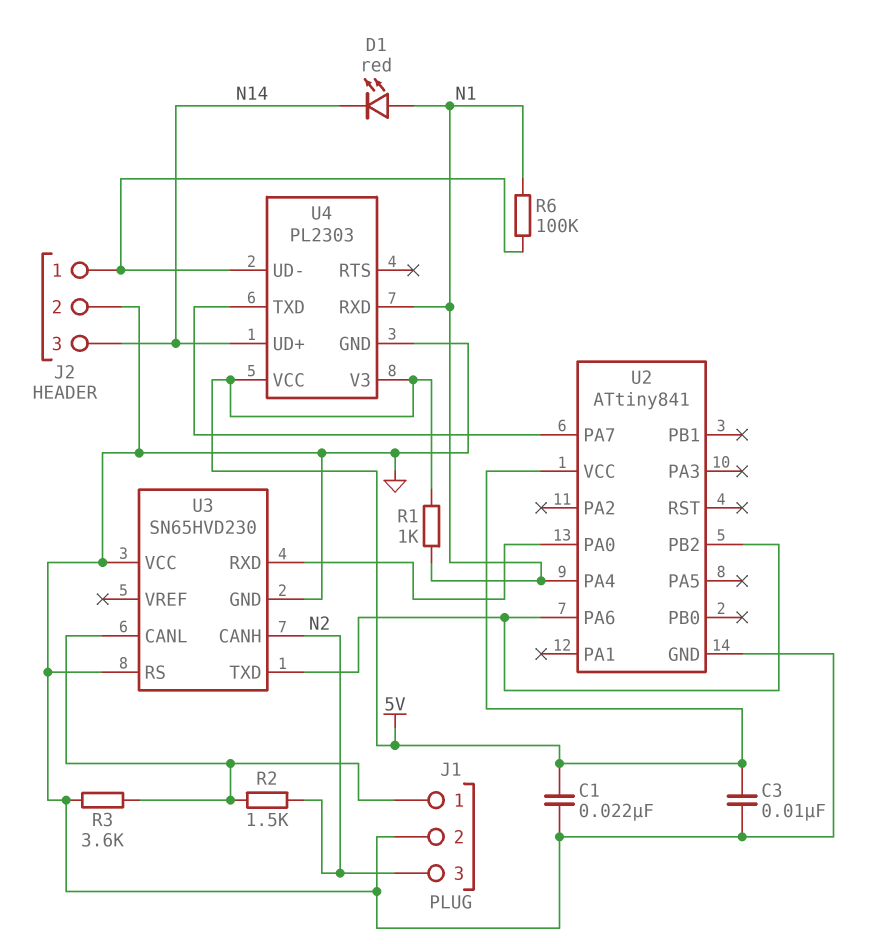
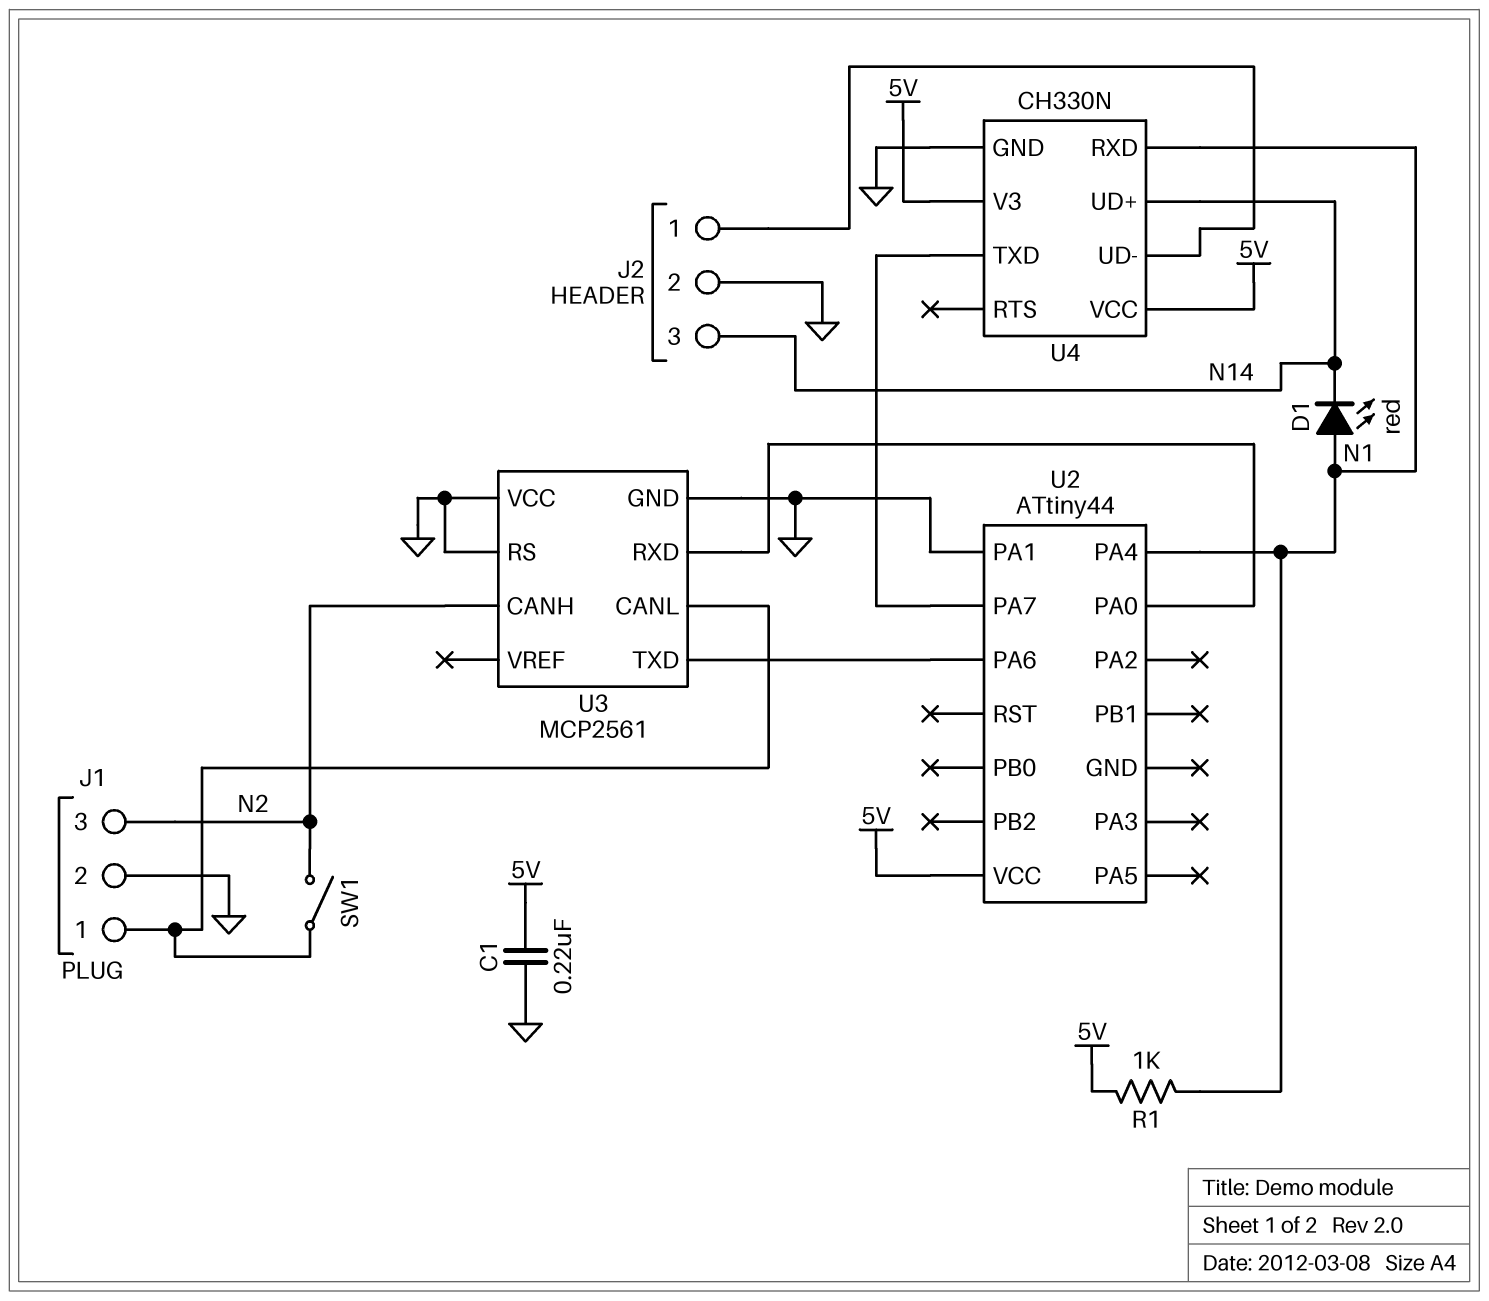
C1: 22nF (5V, GND) -> 220nF (5V, GND)
C3: 10nF (5V, GND) -> none
R2: 1.5k (J1/1, N2) -> none
R3: 3.6k (GND, J1/1) -> none
R6: 100k (J2/1, N1) -> none
SW1: none -> switch (J1/1, N2)
U2: ATtiny841 -> ATtiny44
U2 pin GND: GND -> none
U2 pin PA1: none -> GND
U2 pin PB2: U2/PA6 -> none
U3: SN65HVD230 -> MCP2561
U4: PL2303 -> CH330N

